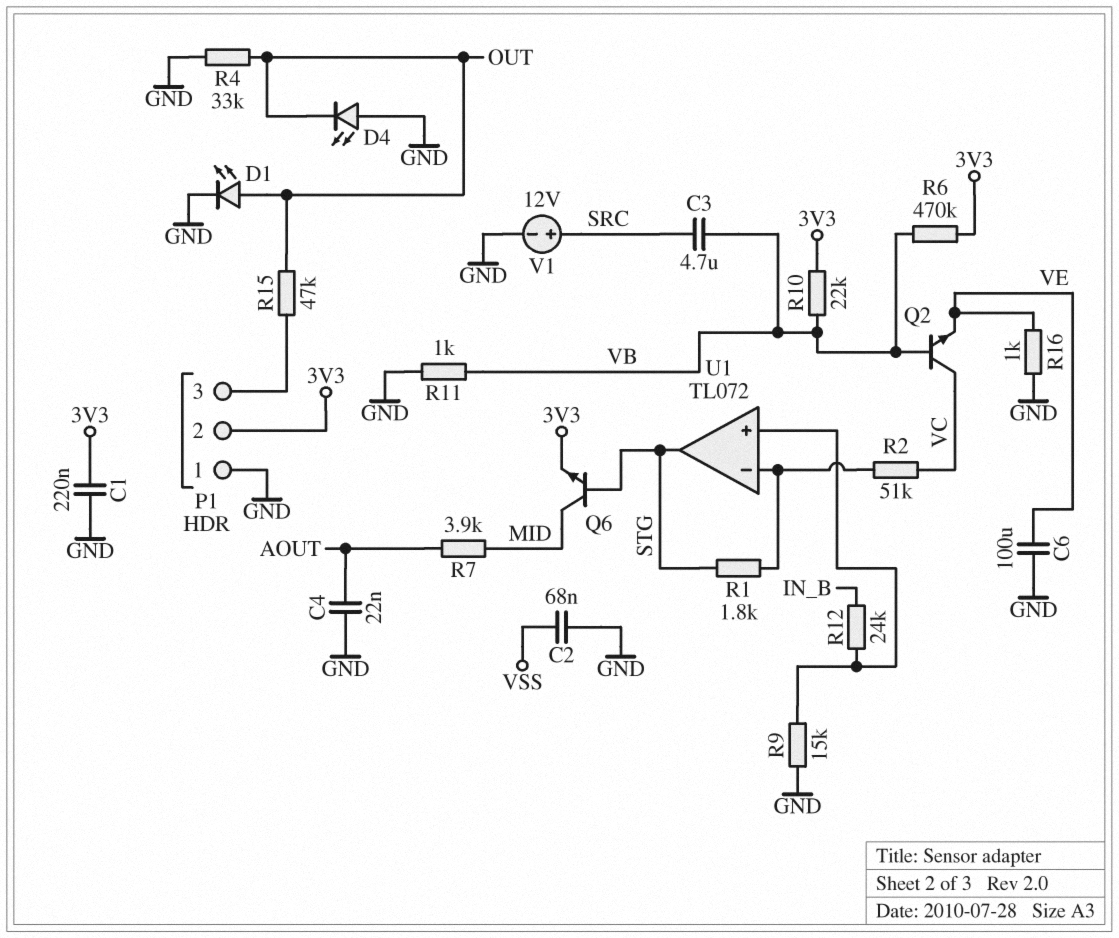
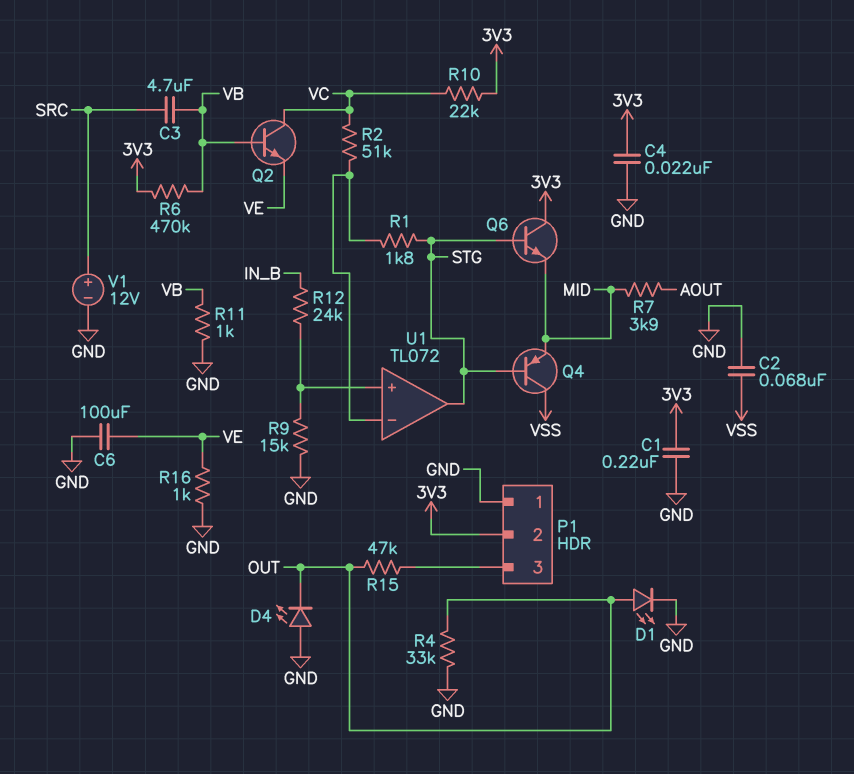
C4: 22nF (AOUT, GND) -> 22nF (3V3, GND)
Q4: none -> PNP (B STG, C VSS, E MID)
Q6: NPN (B STG, C MID, E 3V3) -> NPN (B STG, C 3V3, E MID)
R10: 22k (3V3, VB) -> 22k (3V3, VC)

